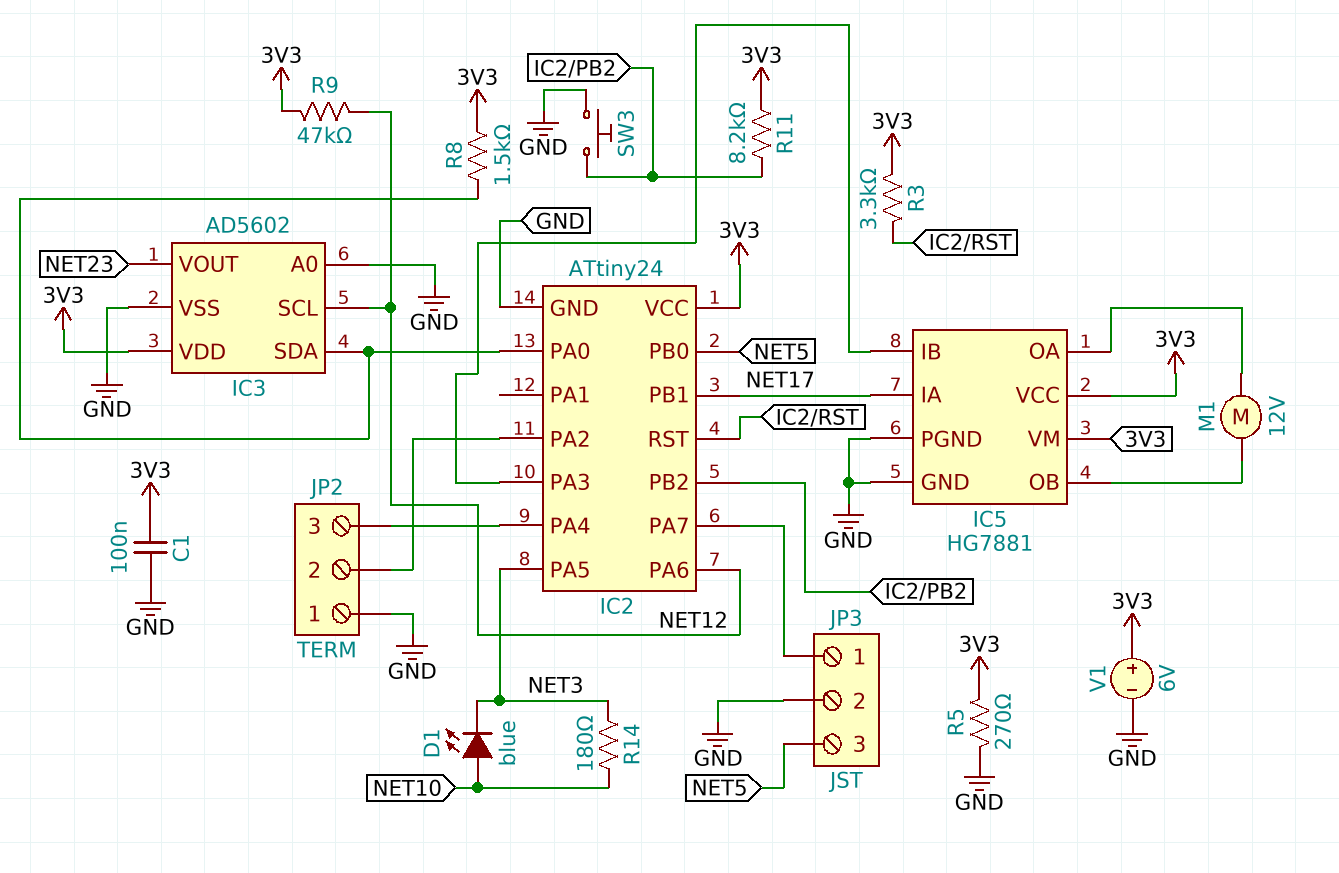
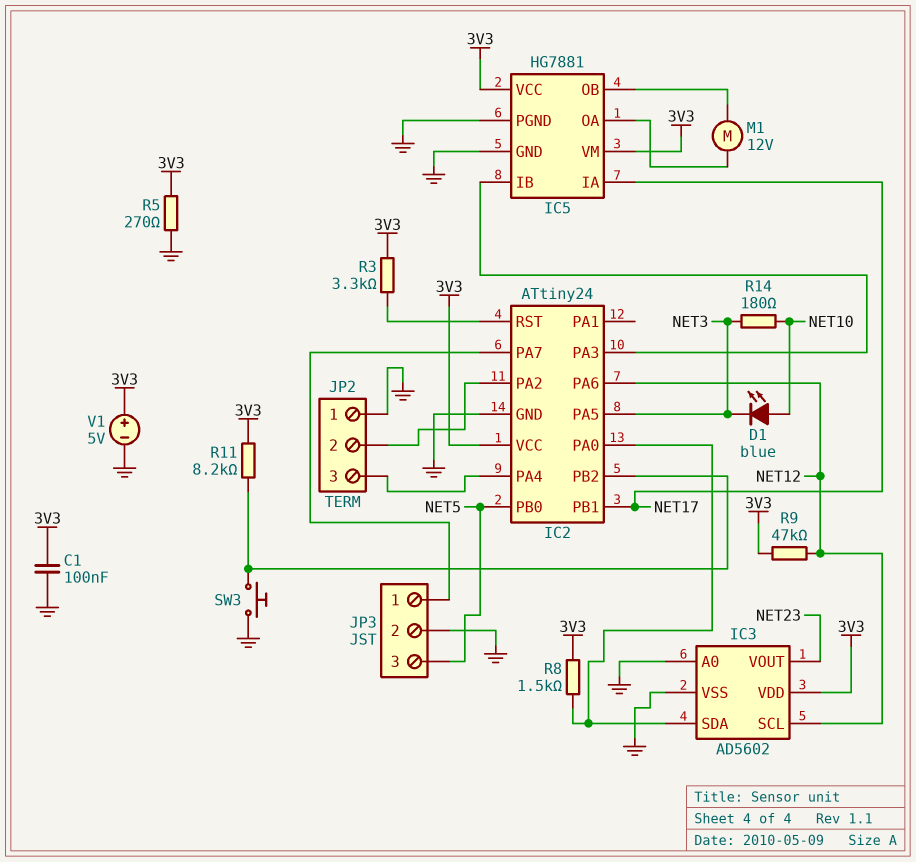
V1: 6V (plus 3V3, minus GND) -> 5V (plus 3V3, minus GND)

